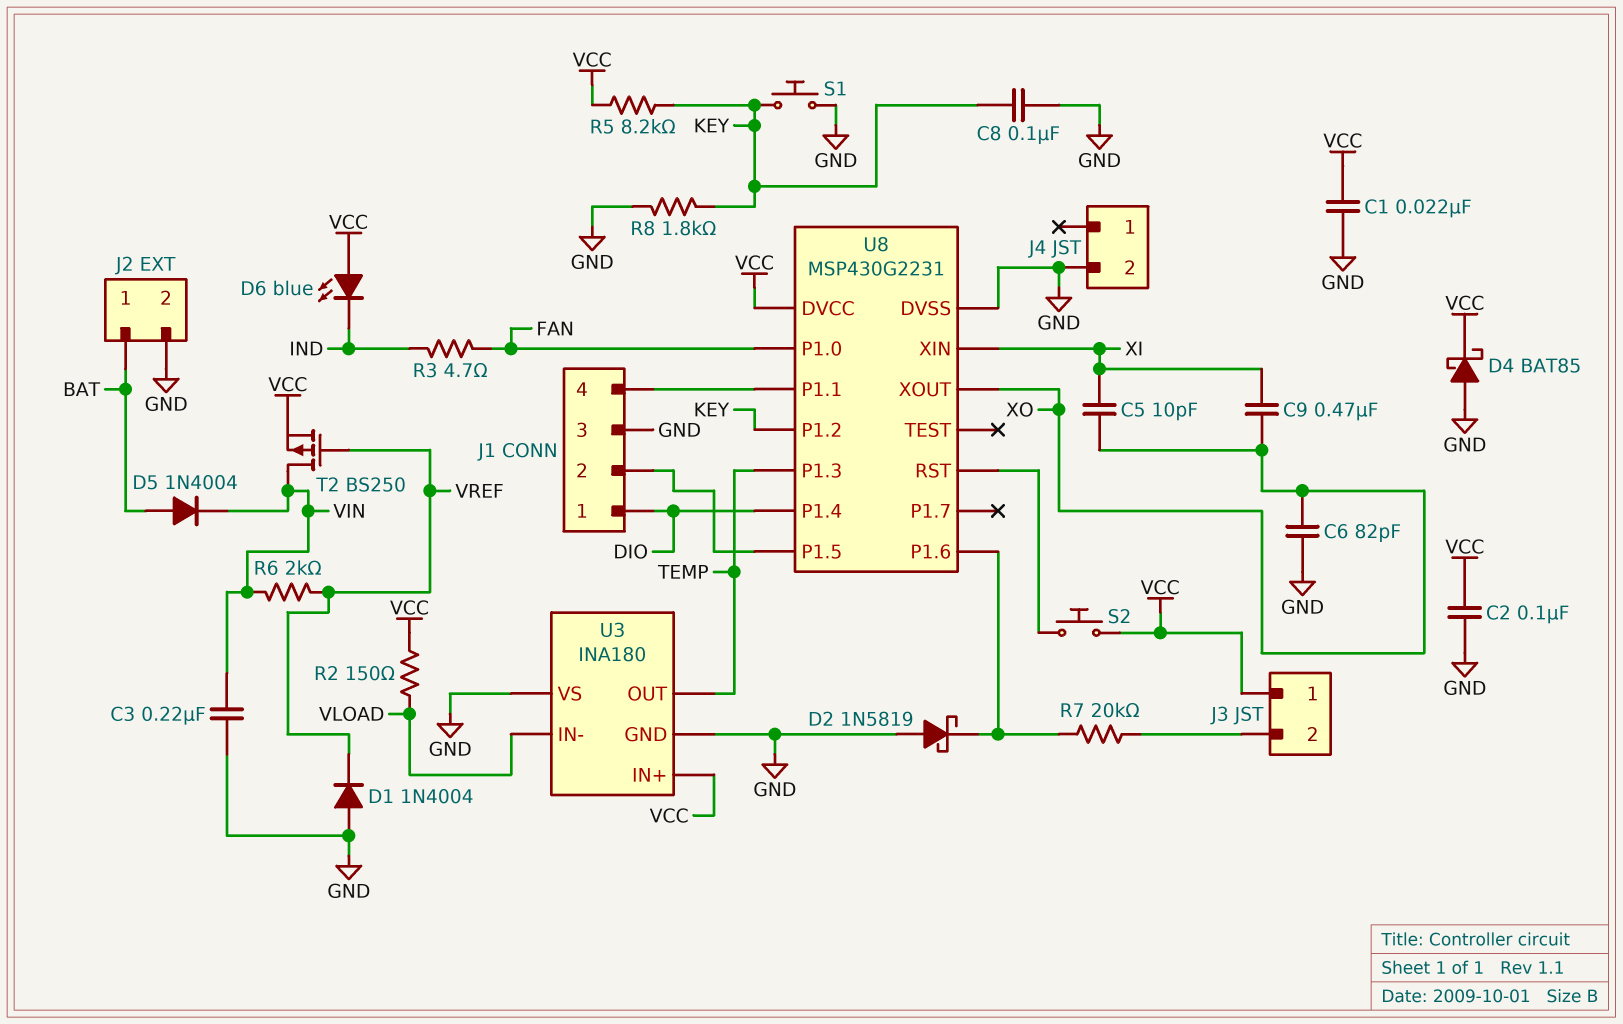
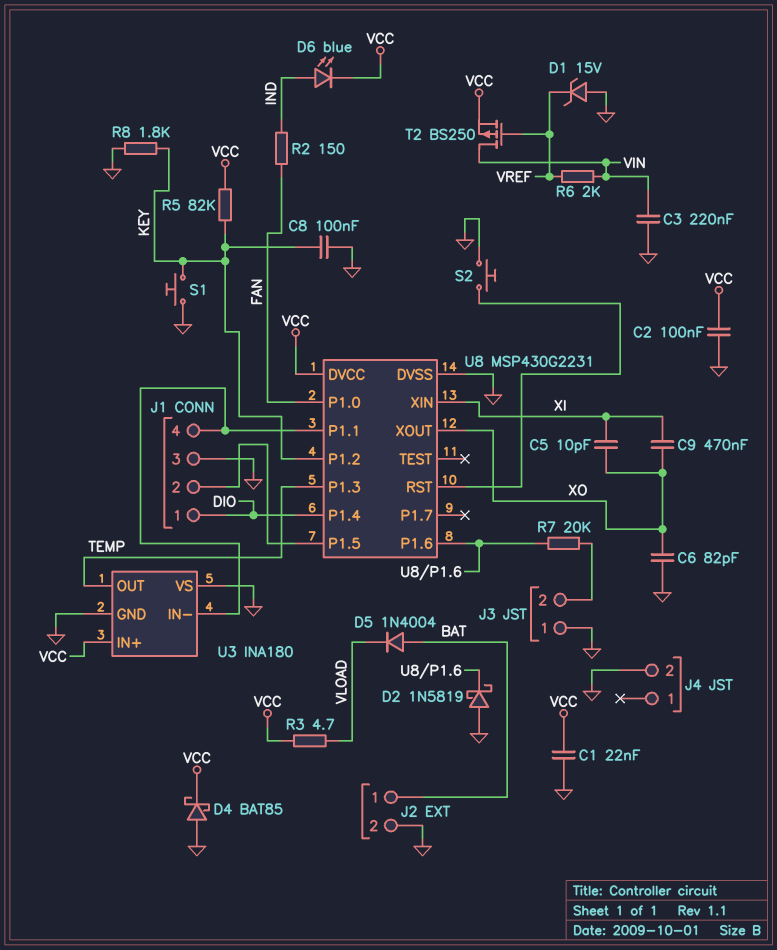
D1: diode 1N4004 (A GND, K VREF) -> zener 15V (A GND, K VREF)
D5: diode 1N4004 (A BAT, K VIN) -> diode 1N4004 (A BAT, K VLOAD)
D6: LED blue (A VCC, K IND) -> LED blue (A IND, K VCC)
J3 pin 1: VCC -> GND
R2: 150 (VCC, VLOAD) -> 150 (FAN, IND)
R3: 4.7 (FAN, IND) -> 4.7 (VCC, VLOAD)
R5: 8.2k (KEY, VCC) -> 82k (KEY, VCC)
S2: button (U8/RST, VCC) -> button (GND, U8/RST)
U3 pin IN-: VLOAD -> J1/4

